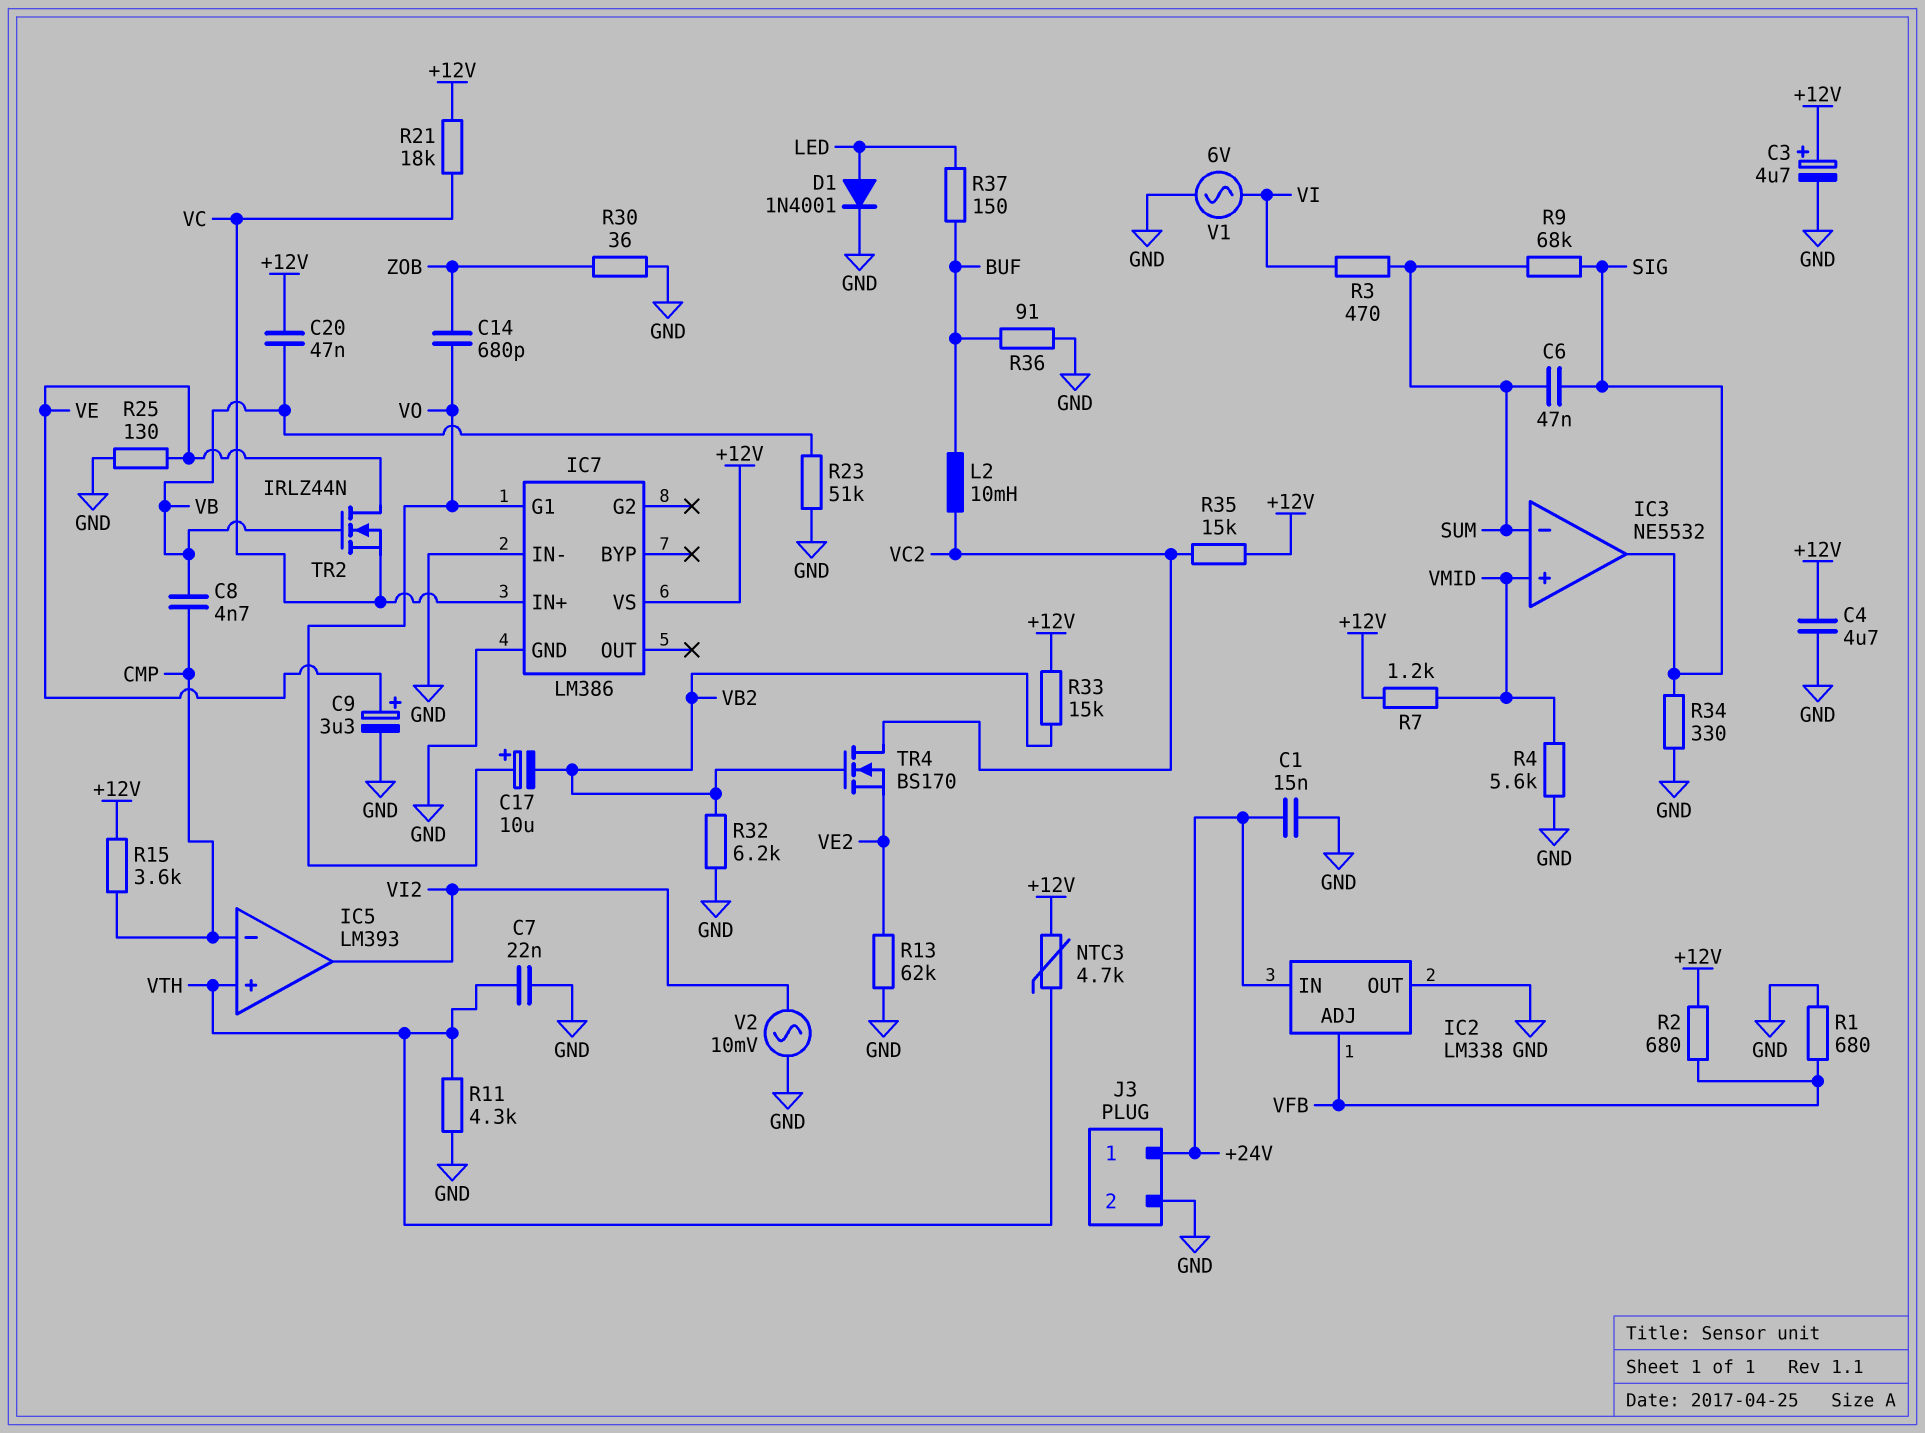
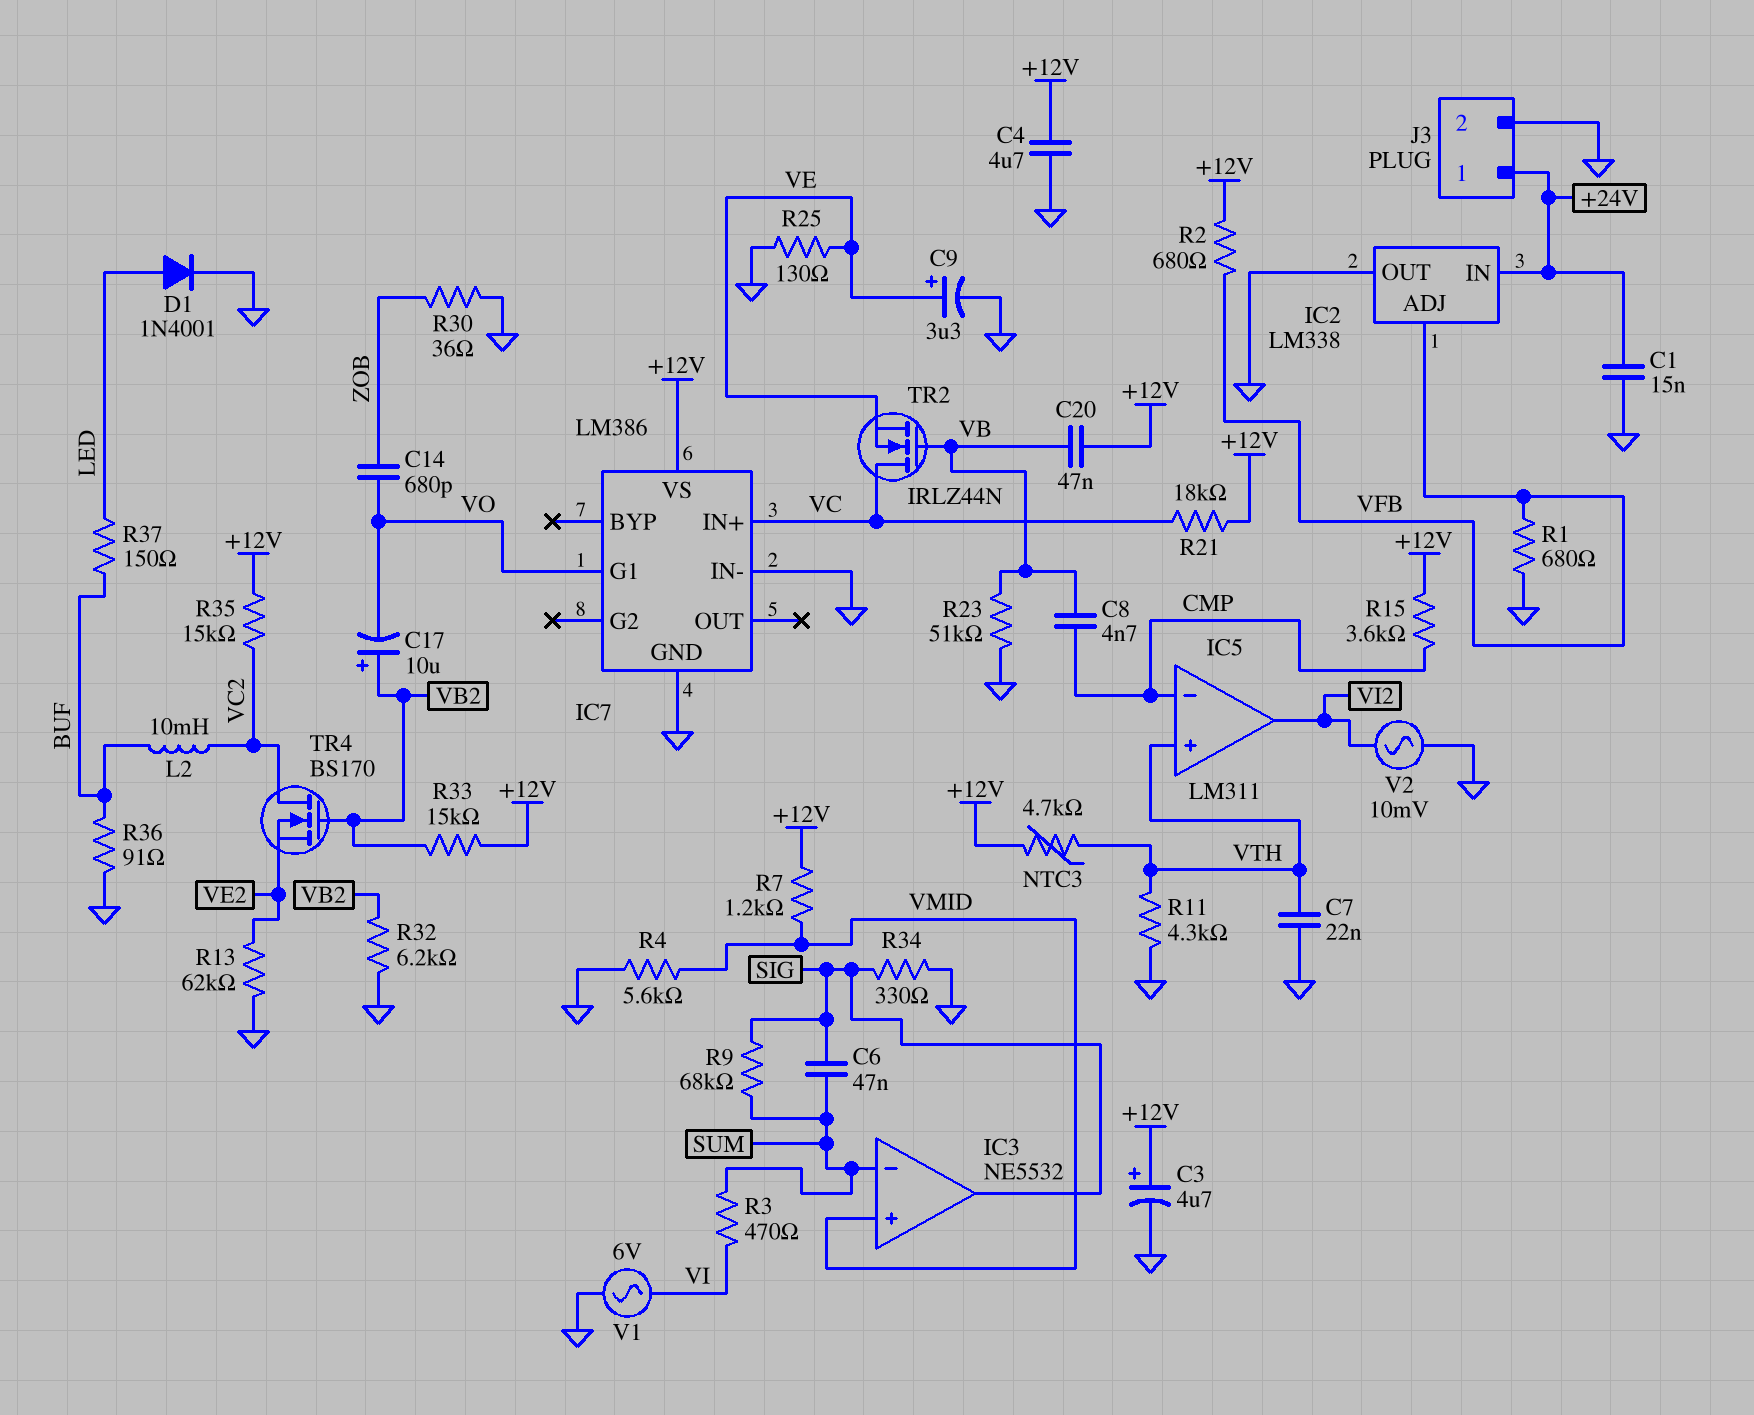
C17: 10uF (plus VO, minus VB2) -> 10uF (plus VB2, minus VO)
IC5: LM393 -> LM311
TR2: NMOS IRLZ44N (G VB, D VE, S VC) -> NMOS IRLZ44N (G VB, D VC, S VE)

